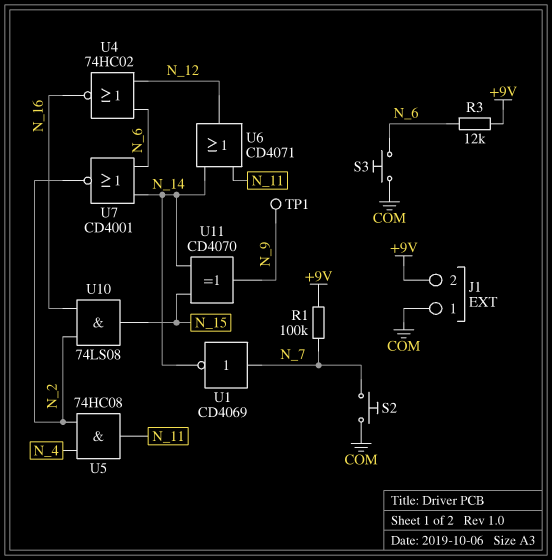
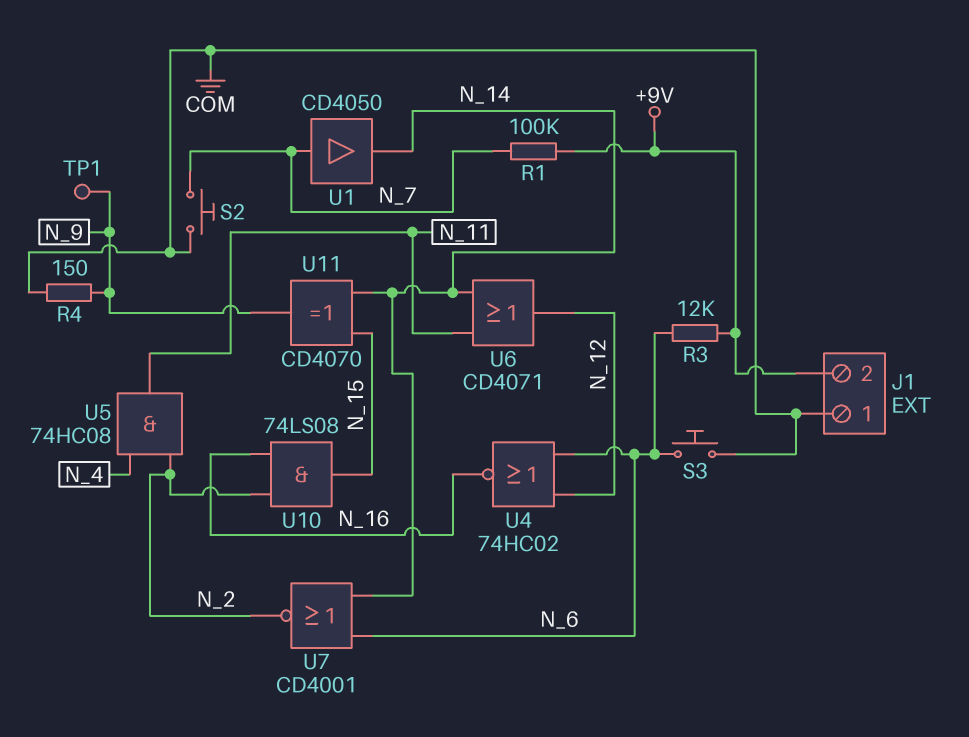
R4: none -> 150 (COM, N_9)
U1: NOT CD4069 (in N_7, out N_14) -> buffer CD4050 (in N_7, out N_14)

